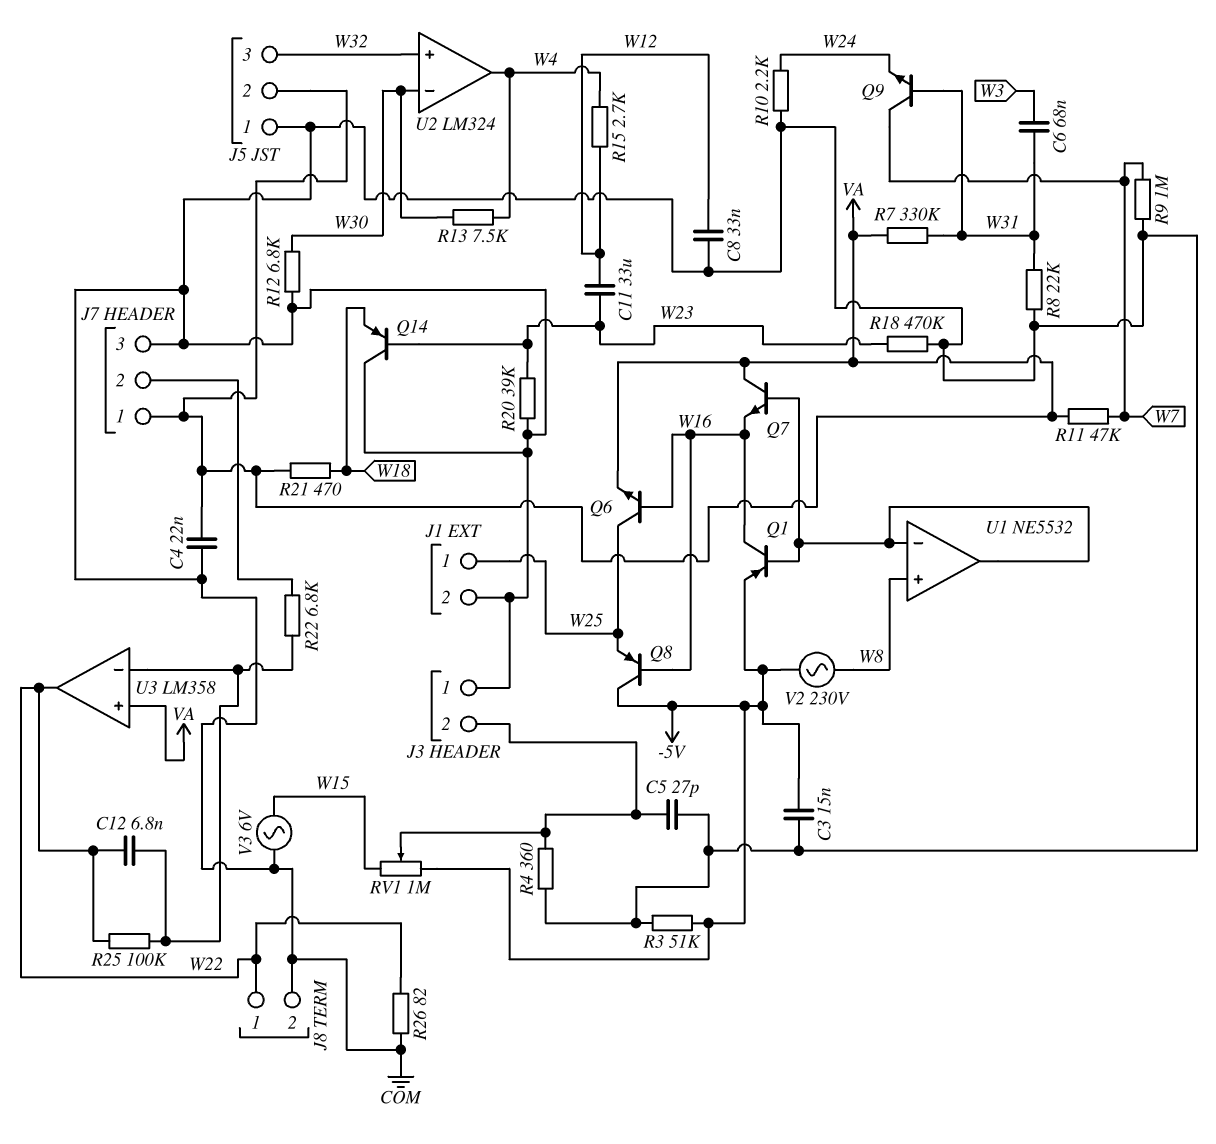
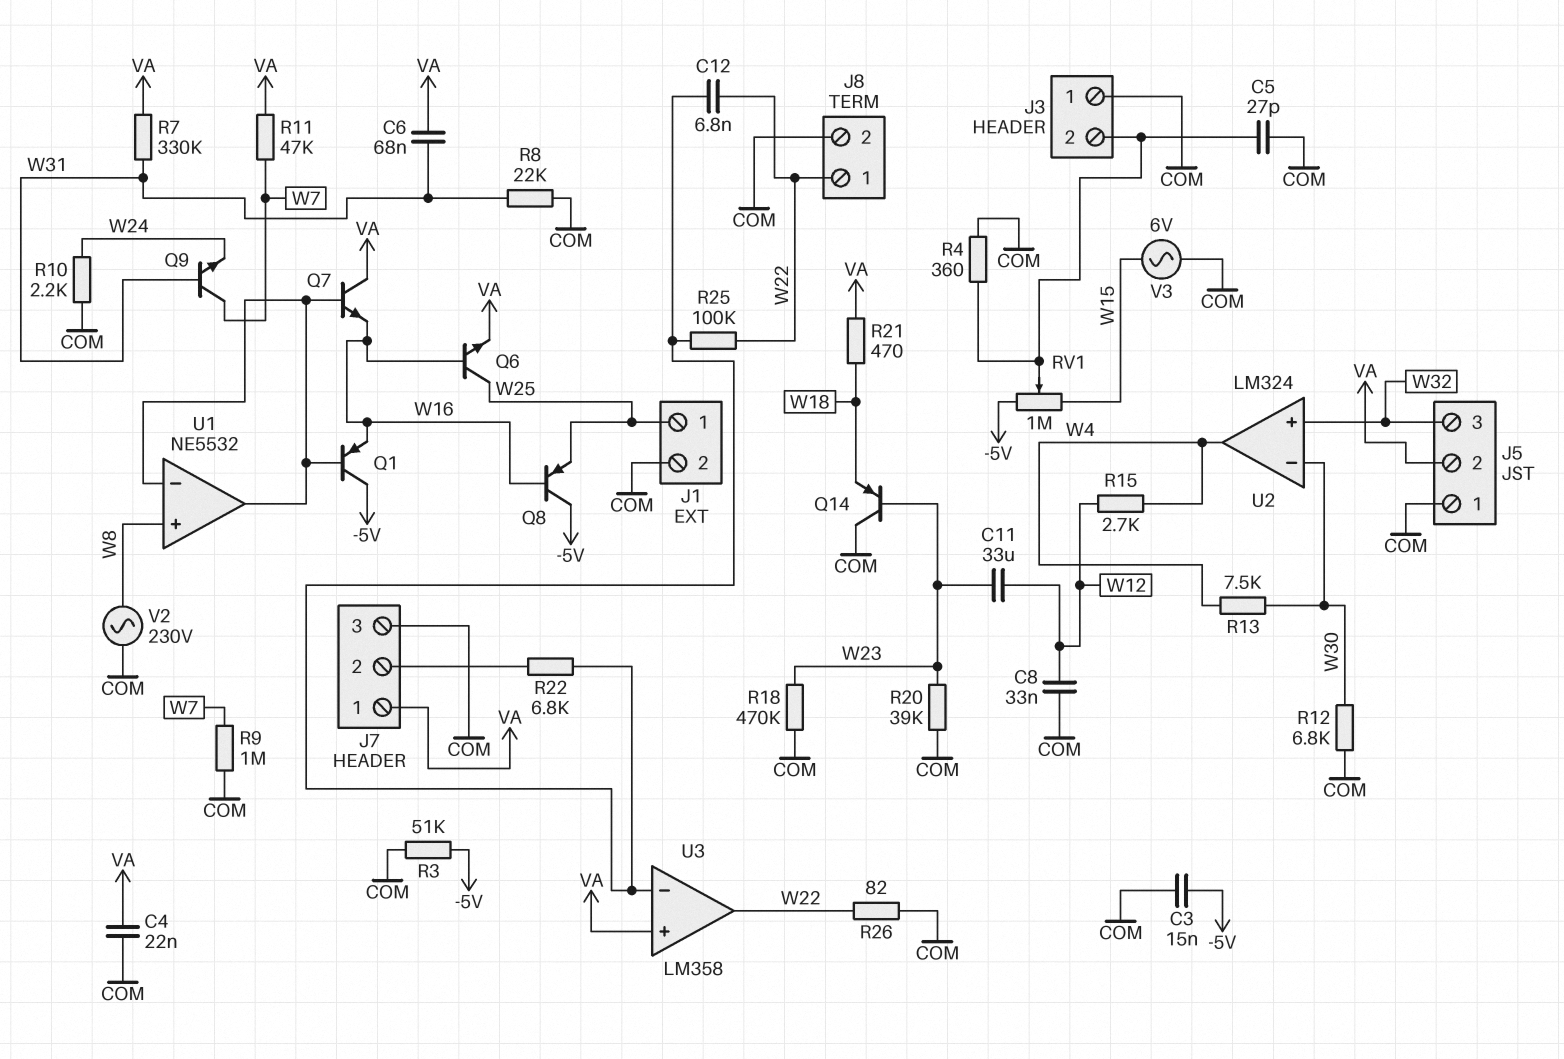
C6: 68nF (W3, W31) -> 68nF (VA, W31)
Q1: PNP (B U1/in-, C W16, E -5V) -> PNP (B U1/in-, C -5V, E W16)
V2: AC 230V (-5V, W8) -> AC 230V (COM, W8)

